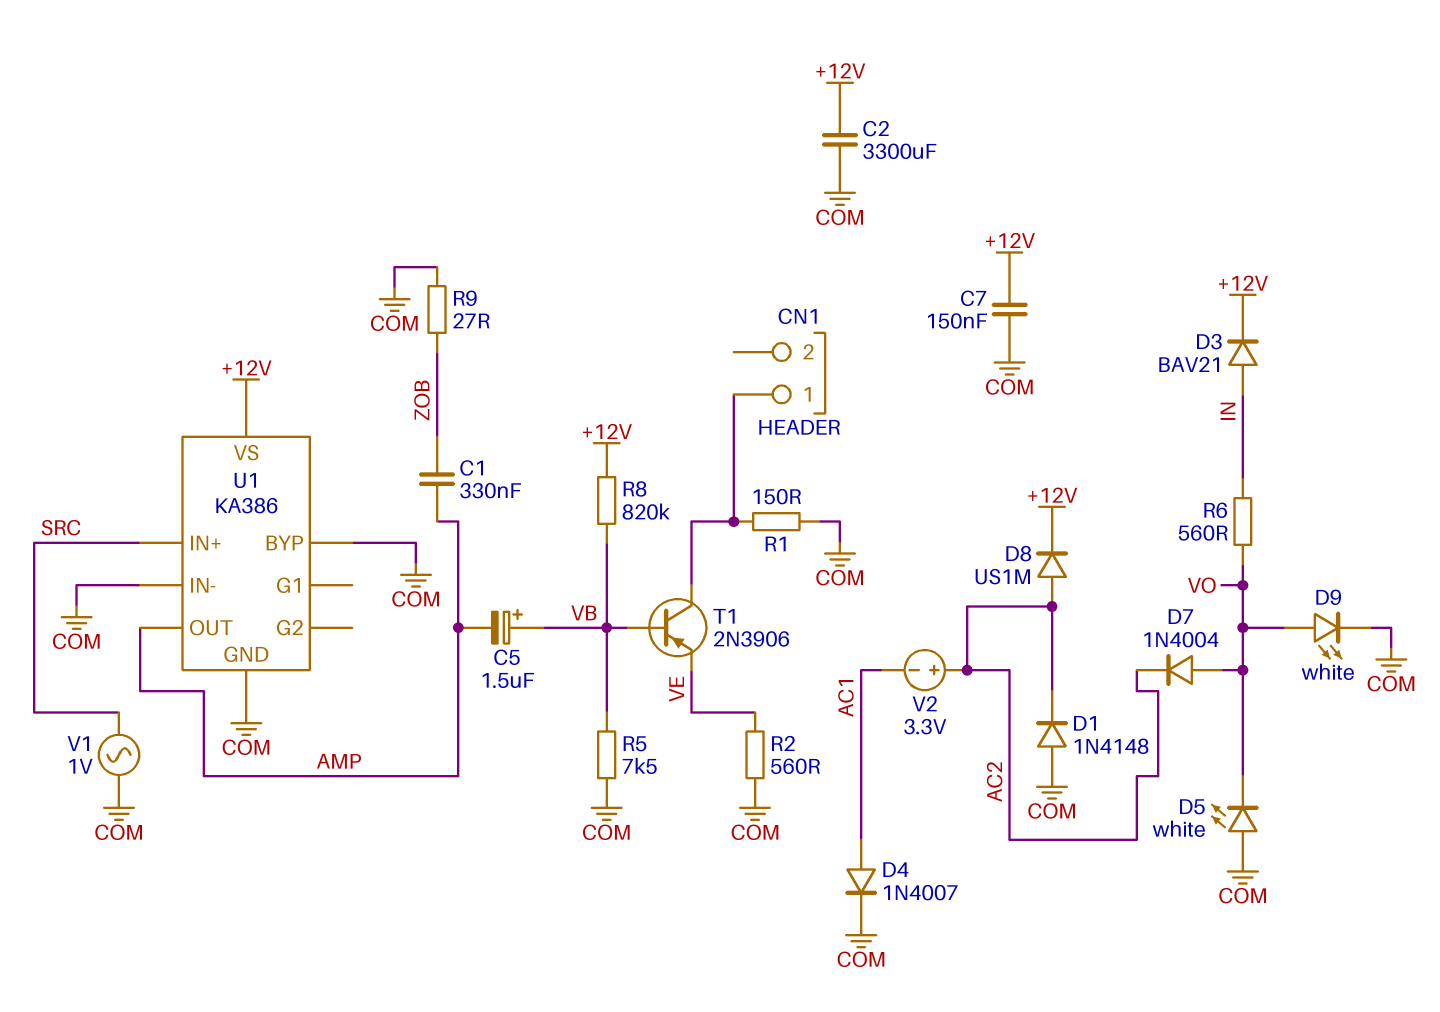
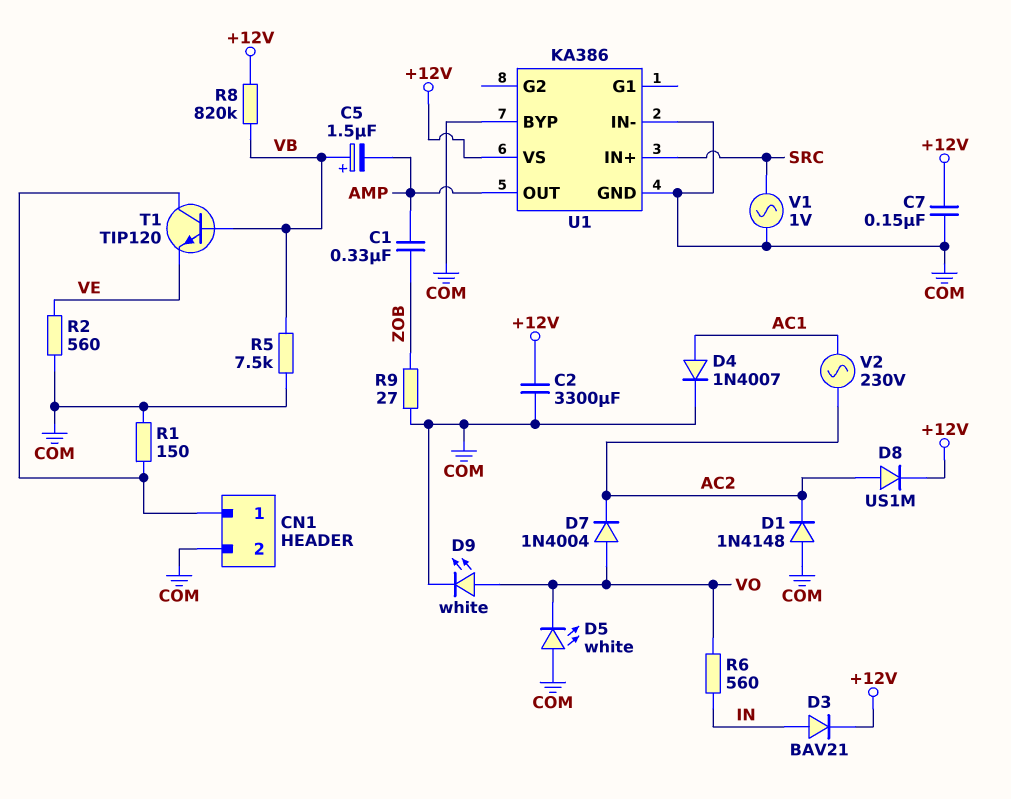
CN1 pin 2: none -> COM
T1: PNP 2N3906 (B VB, C CN1/1, E VE) -> NPN TIP120 (B VB, C CN1/1, E VE)
V2: 3.3V (plus AC2, minus AC1) -> AC 230V (AC1, AC2)

